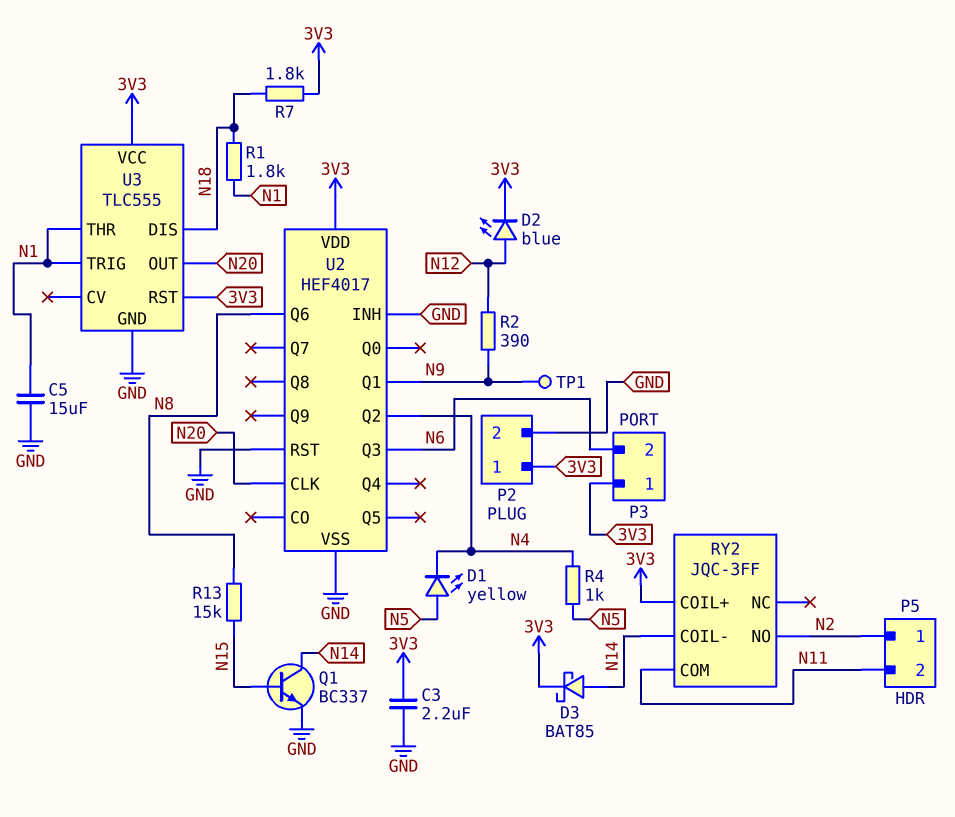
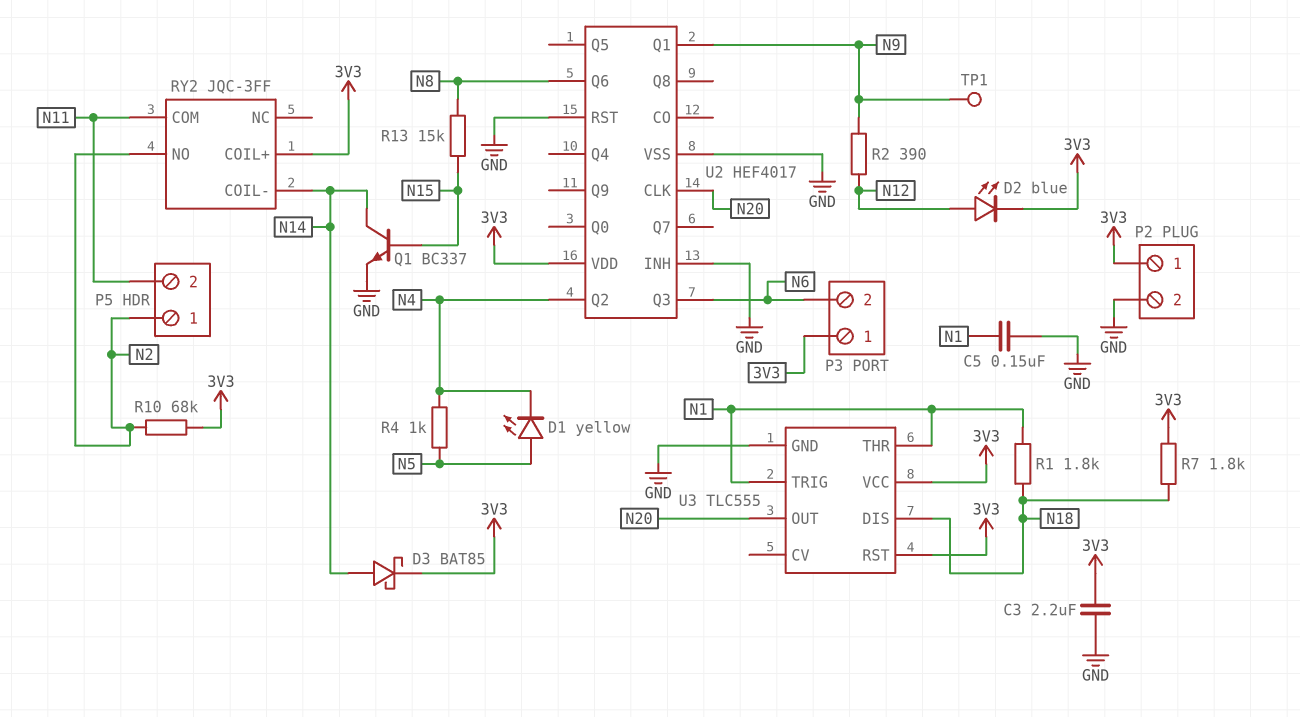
C5: 15uF (GND, N1) -> 150nF (GND, N1)
R10: none -> 68k (3V3, N2)

